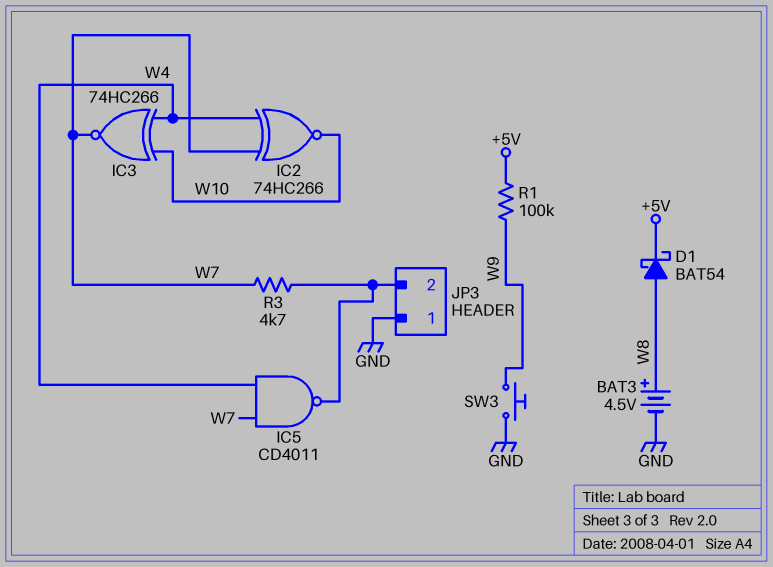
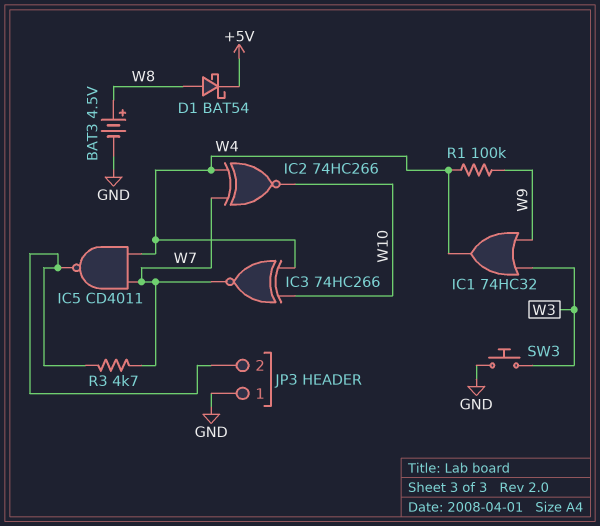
IC1: none -> OR 74HC32 (in W3, in W9, out W4)
R1: 100k (+5V, W9) -> 100k (W4, W9)
SW3: button (GND, W9) -> button (GND, W3)

